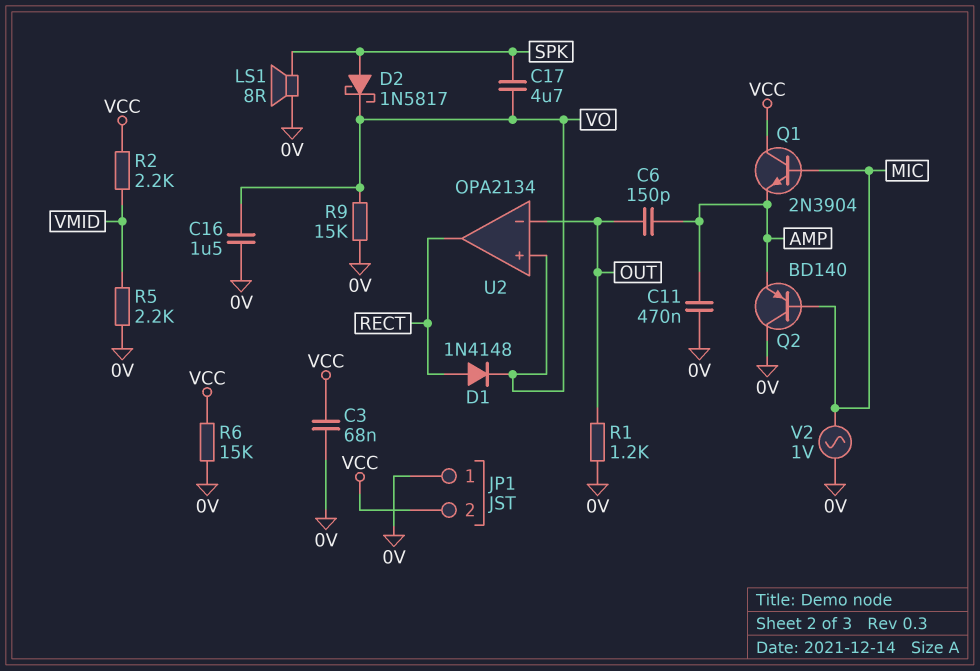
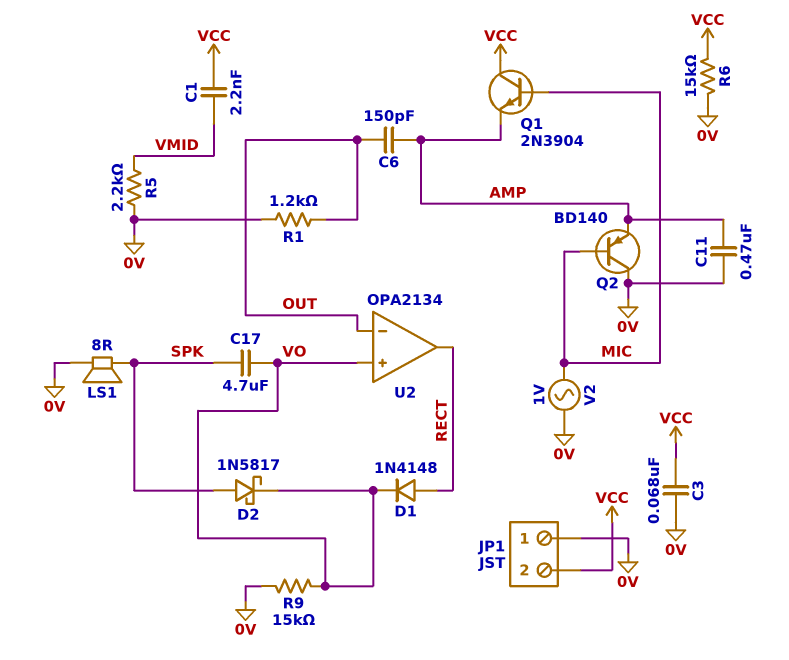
C1: none -> 2.2nF (VCC, VMID)
C16: 1.5uF (0V, VO) -> none
R2: 2.2k (VCC, VMID) -> none

